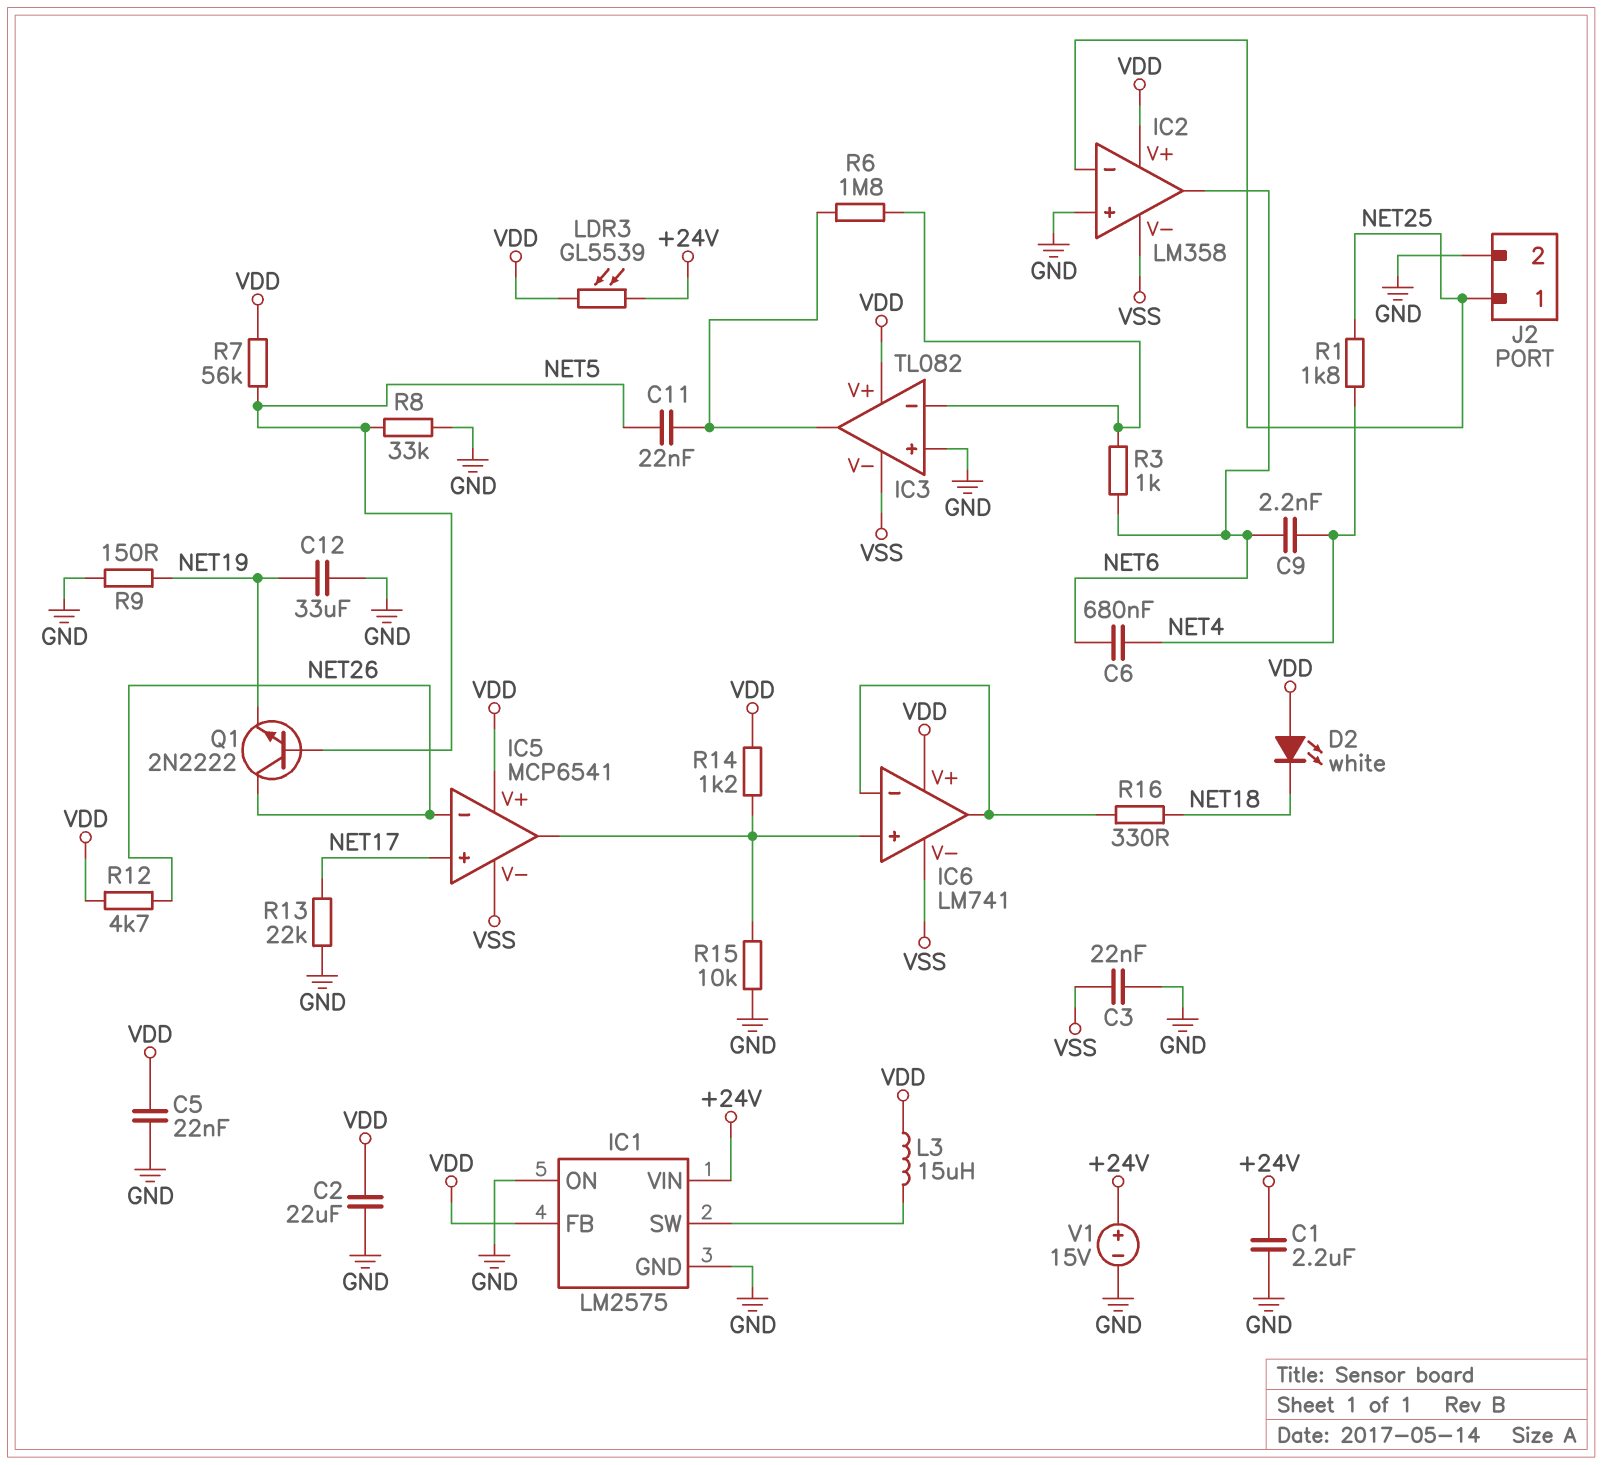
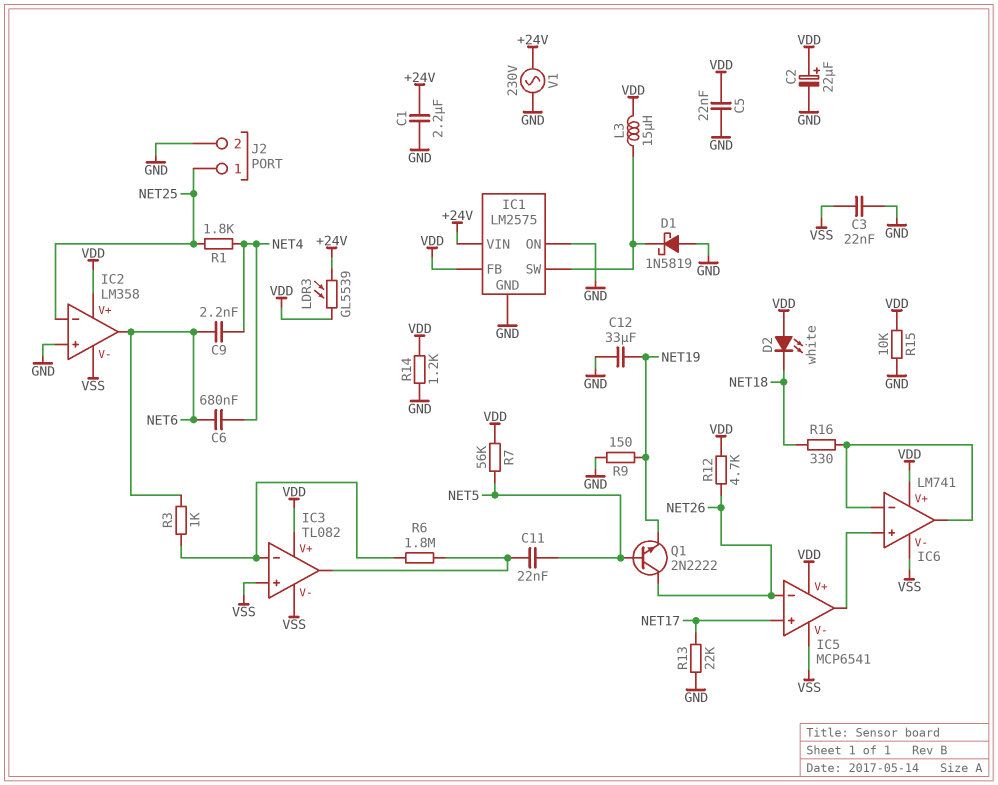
C2: 22uF (GND, VDD) -> 22uF (plus VDD, minus GND)
D1: none -> schottky 1N5819 (A GND, K IC1/SW)
IC3 pin in+: GND -> VSS
R8: 33k (GND, NET5) -> none
R14: 1.2k (IC5/out, VDD) -> 1.2k (GND, VDD)
R15: 10k (GND, IC5/out) -> 10k (GND, VDD)
V1: 15V (plus +24V, minus GND) -> AC 230V (+24V, GND)

